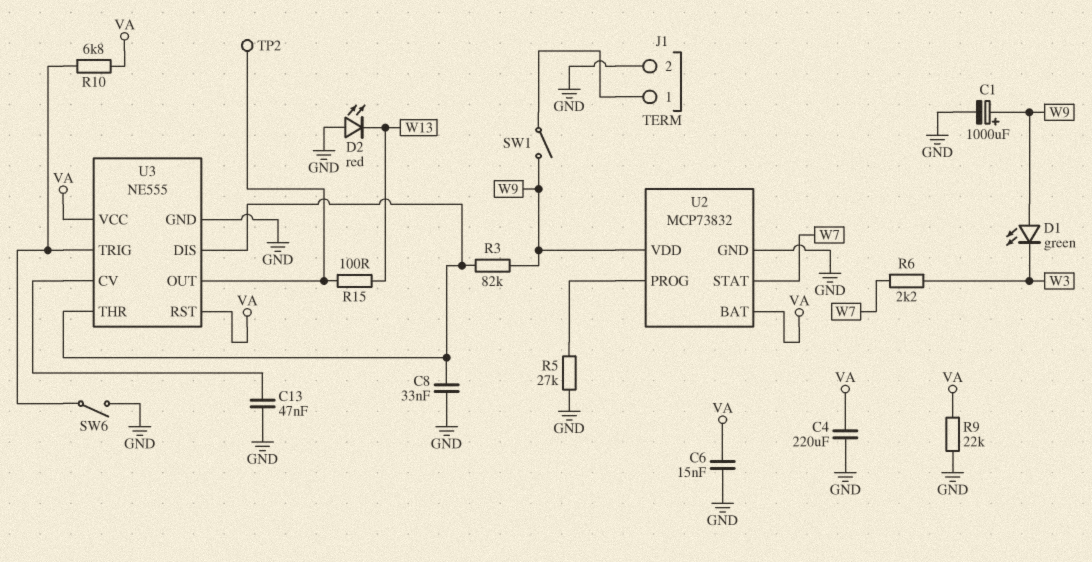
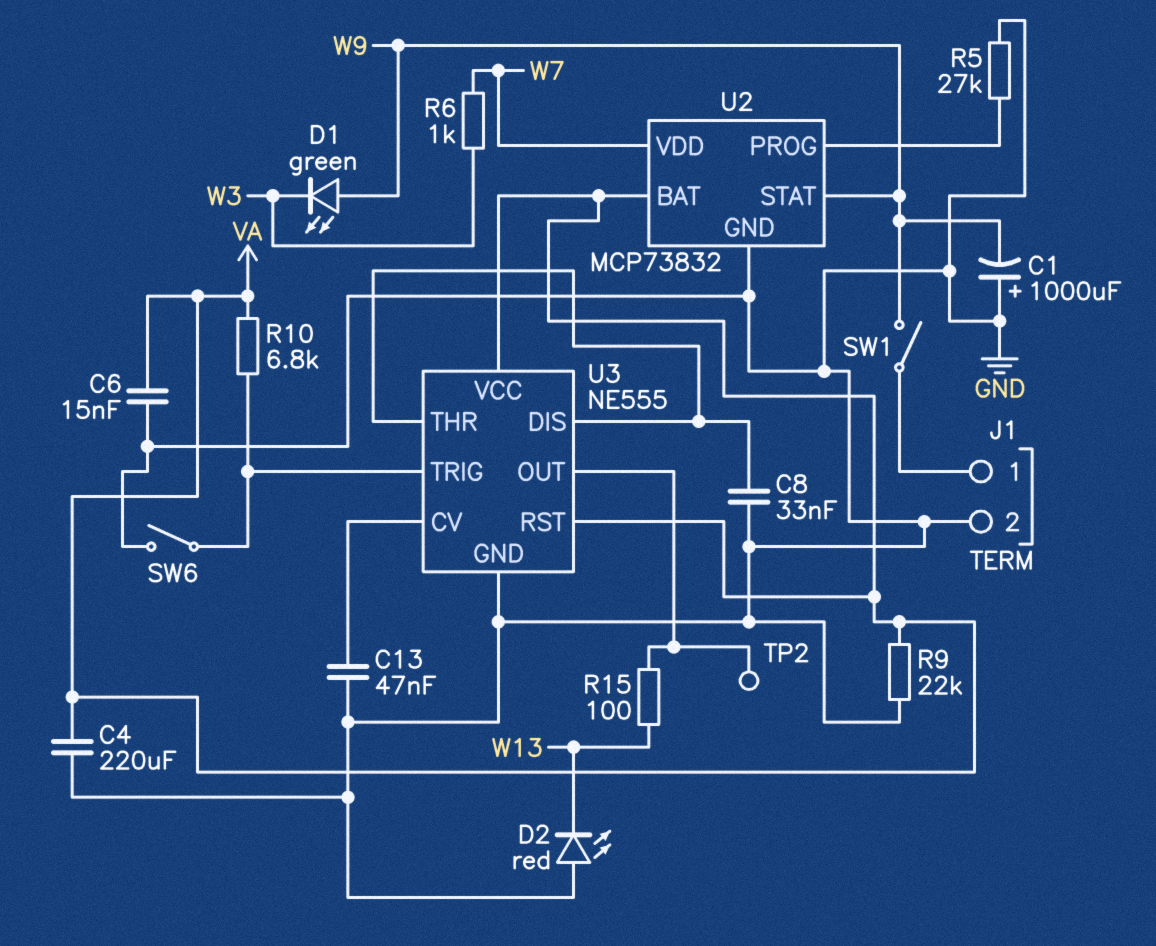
C1: 1000uF (plus W9, minus GND) -> 1000uF (plus GND, minus W9)
R3: 82k (U3/DIS, W9) -> none
R6: 2.2k (W3, W7) -> 1k (W3, W7)
U2 pin STAT: W7 -> W9
U2 pin VDD: W9 -> W7

